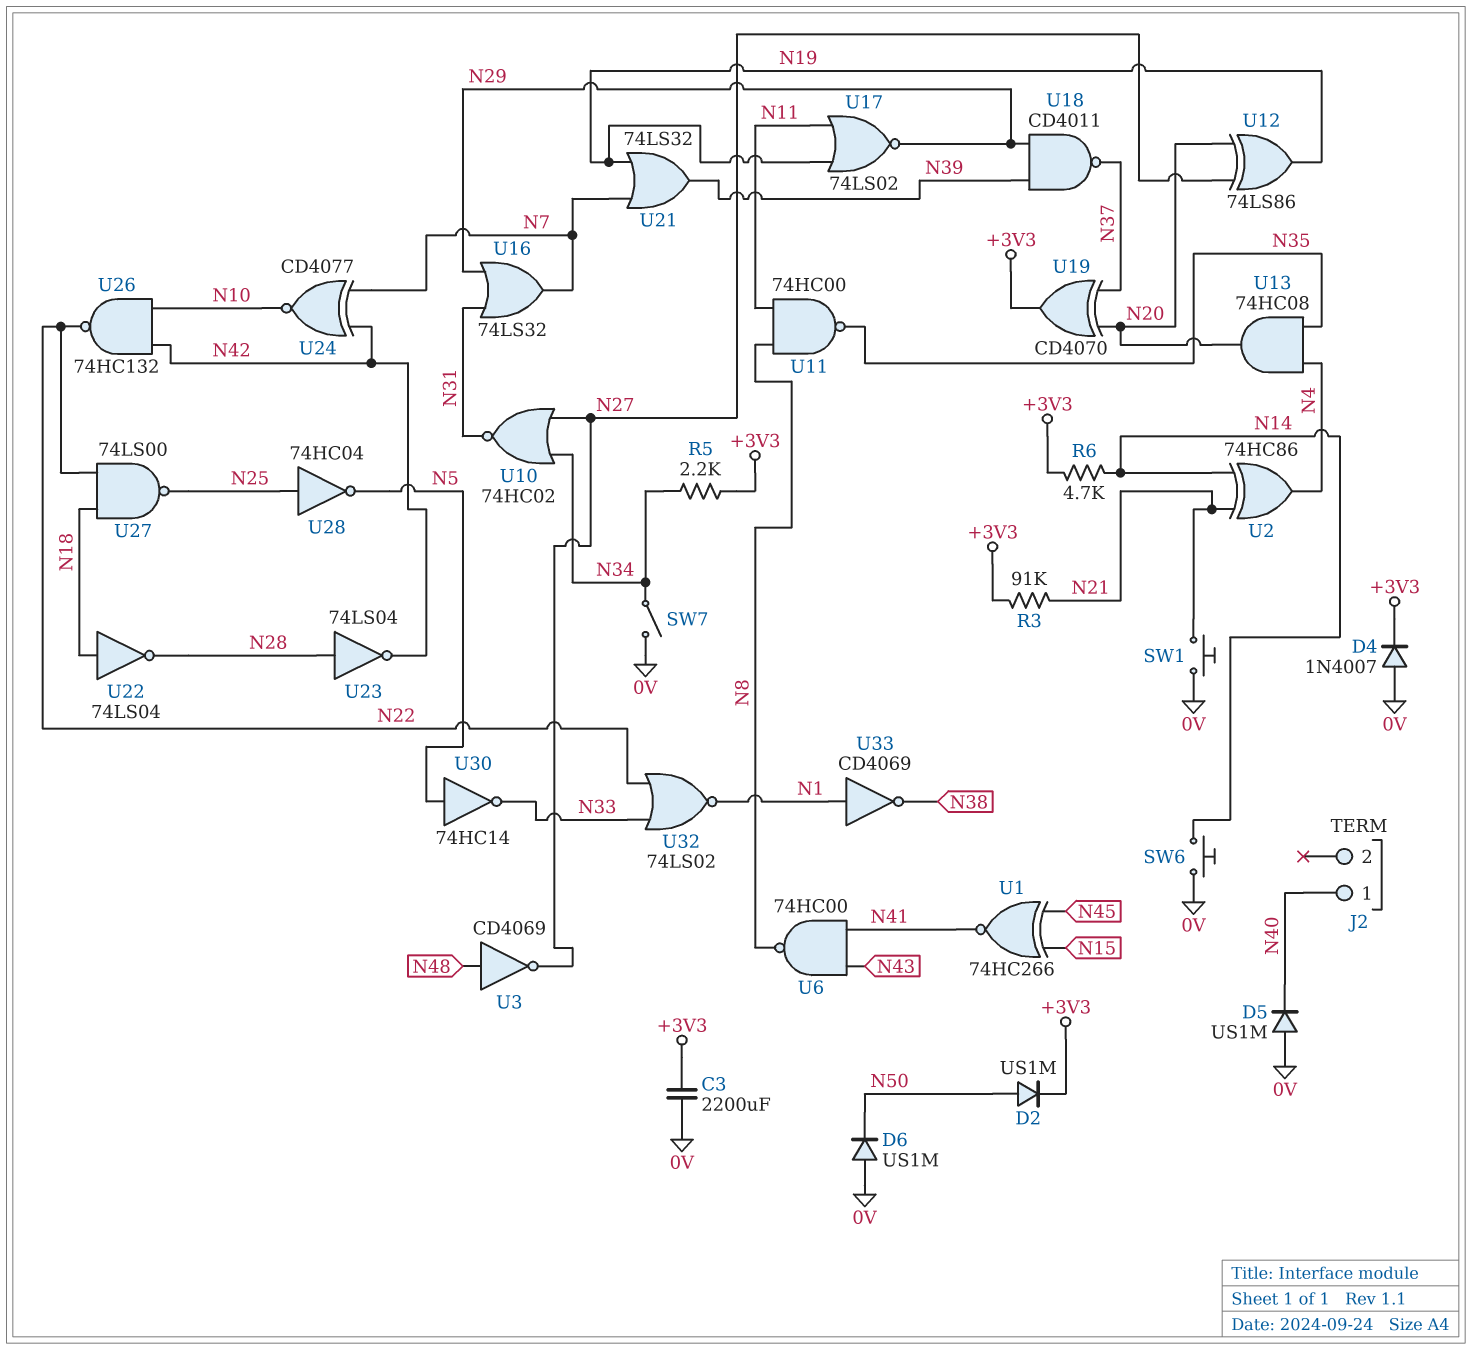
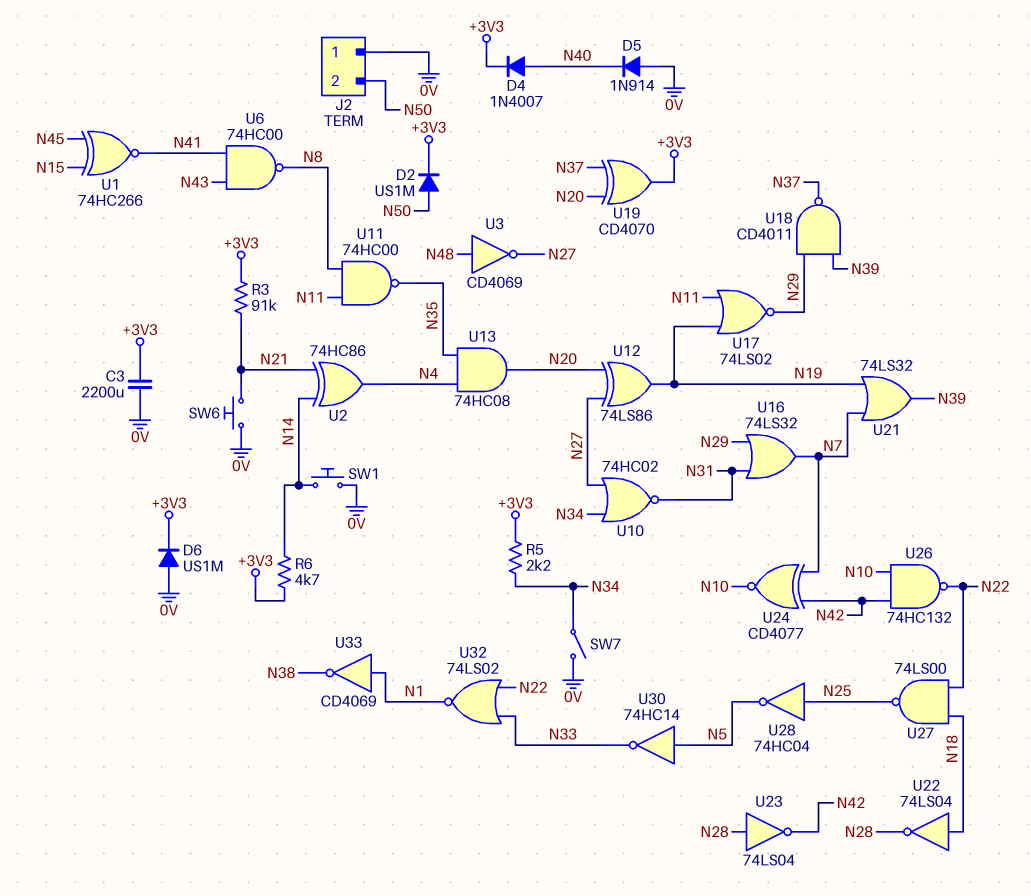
D4: diode 1N4007 (A 0V, K +3V3) -> diode 1N4007 (A N40, K +3V3)
D5: diode US1M (A 0V, K N40) -> diode 1N914 (A 0V, K N40)
D6: diode US1M (A 0V, K N50) -> diode US1M (A 0V, K +3V3)
J2 pin 1: N40 -> 0V
J2 pin 2: none -> N50
SW1: button (0V, N21) -> button (0V, N14)
SW6: button (0V, N14) -> button (0V, N21)

